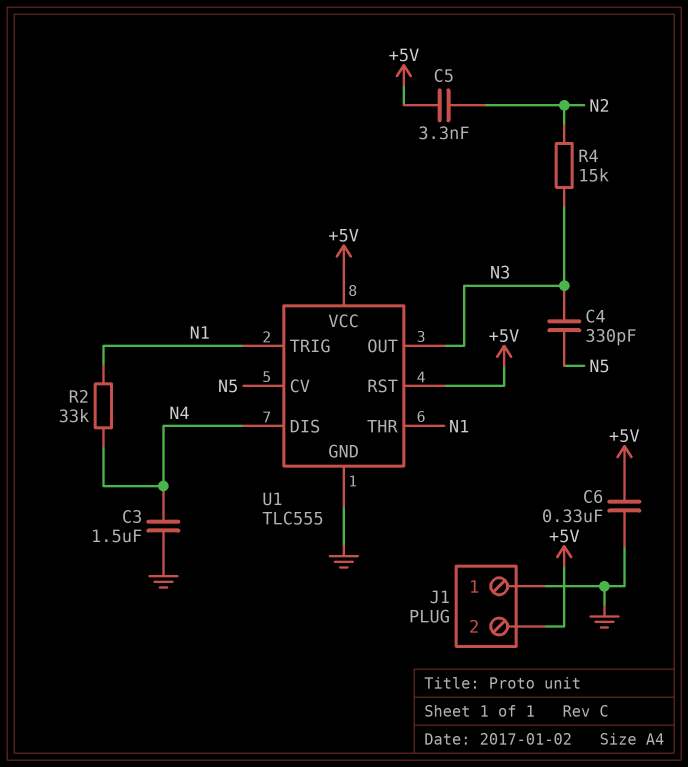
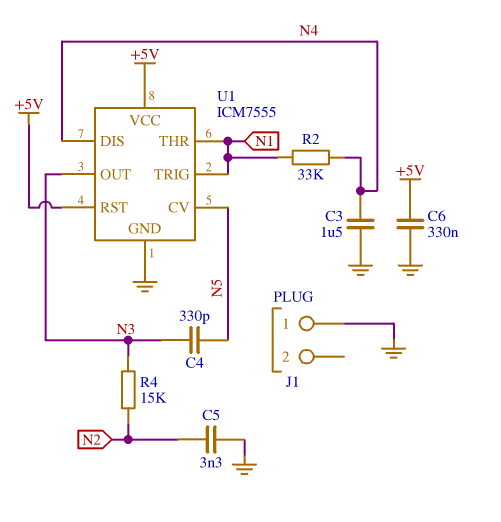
C5: 3.3nF (+5V, N2) -> 3.3nF (GND, N2)
J1 pin 2: +5V -> none
U1: TLC555 -> ICM7555

